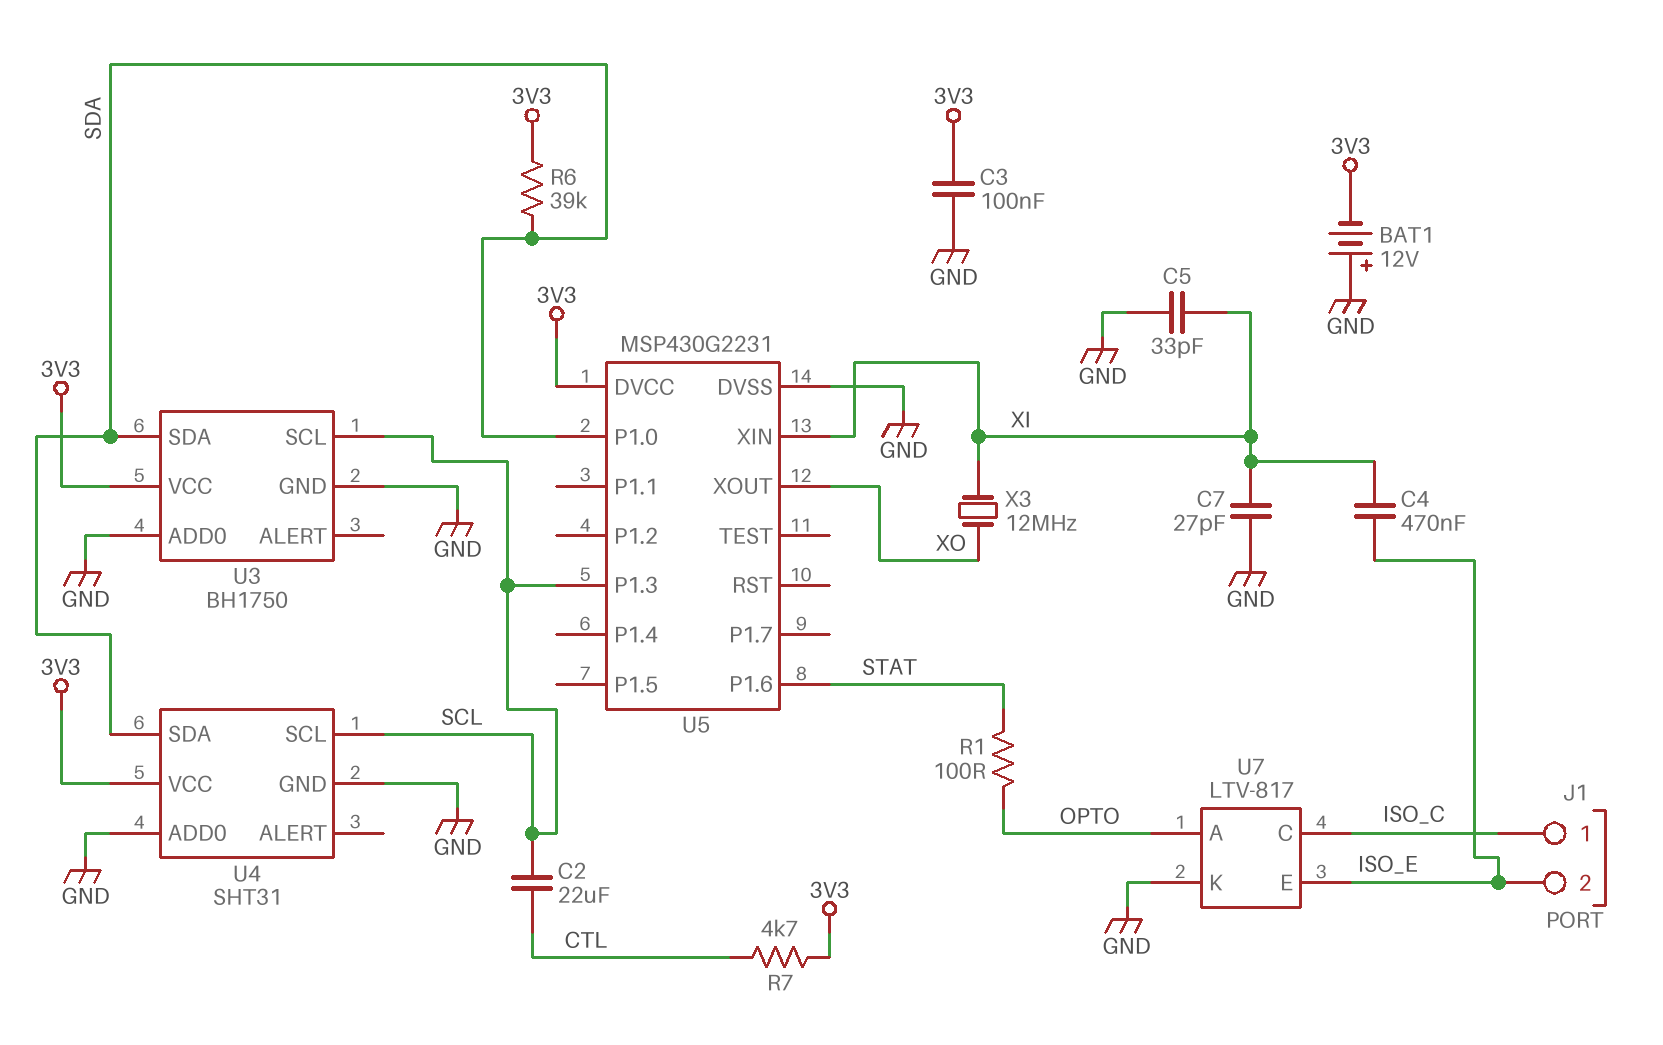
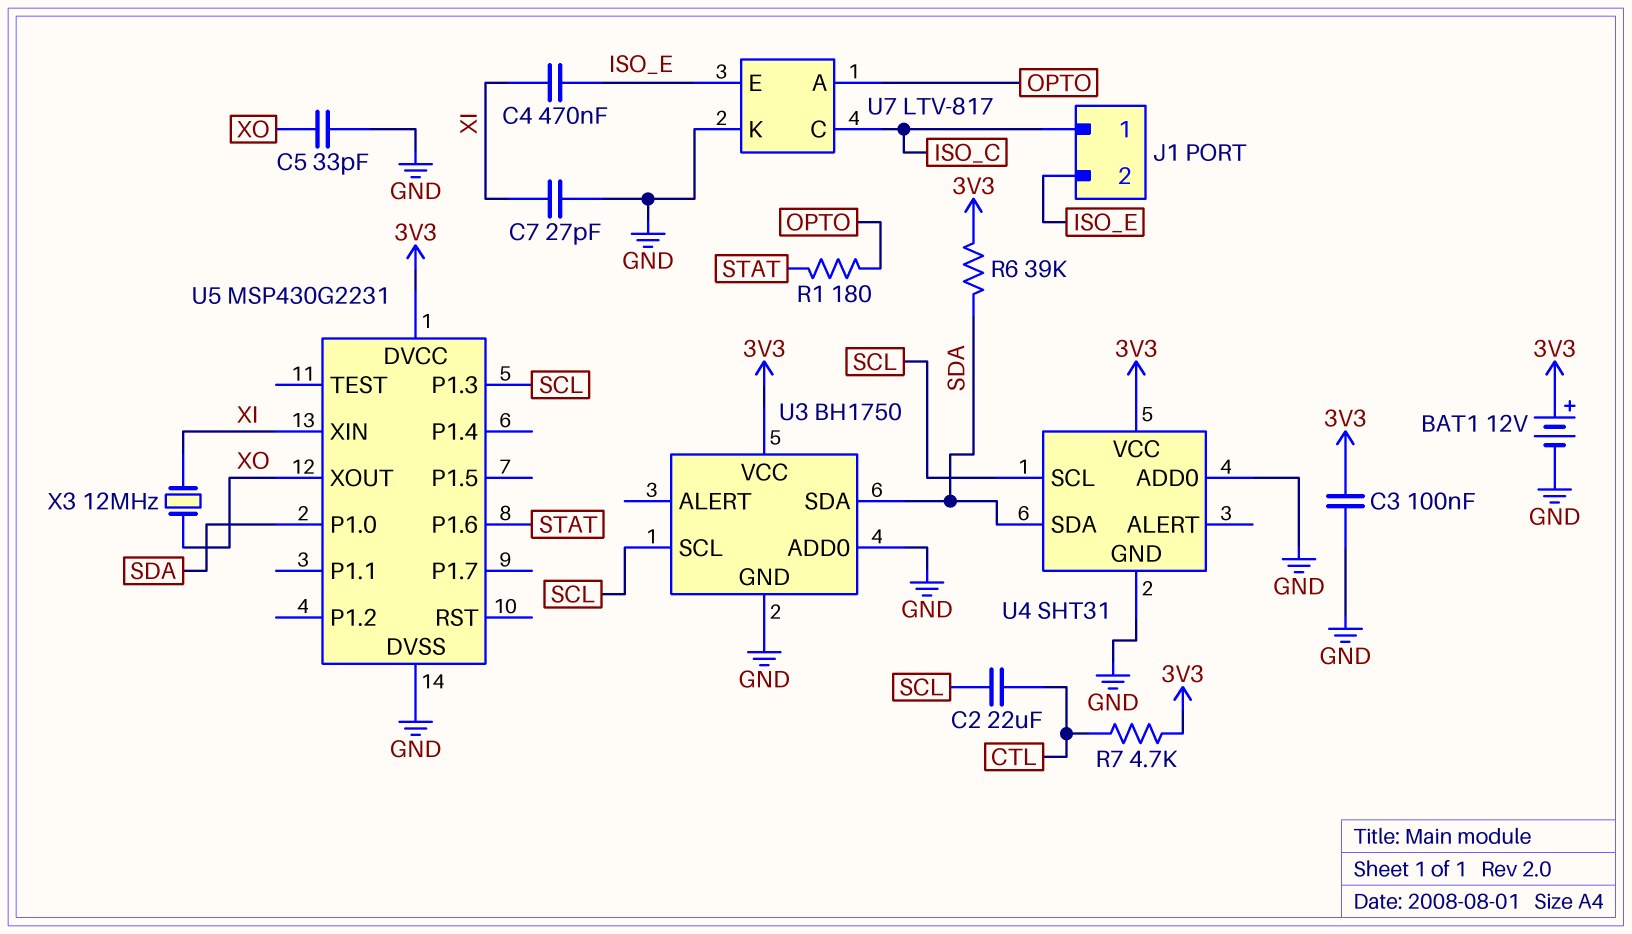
BAT1: 12V (plus GND, minus 3V3) -> 12V (plus 3V3, minus GND)
C5: 33pF (GND, XI) -> 33pF (GND, XO)
R1: 100 (OPTO, STAT) -> 180 (OPTO, STAT)

